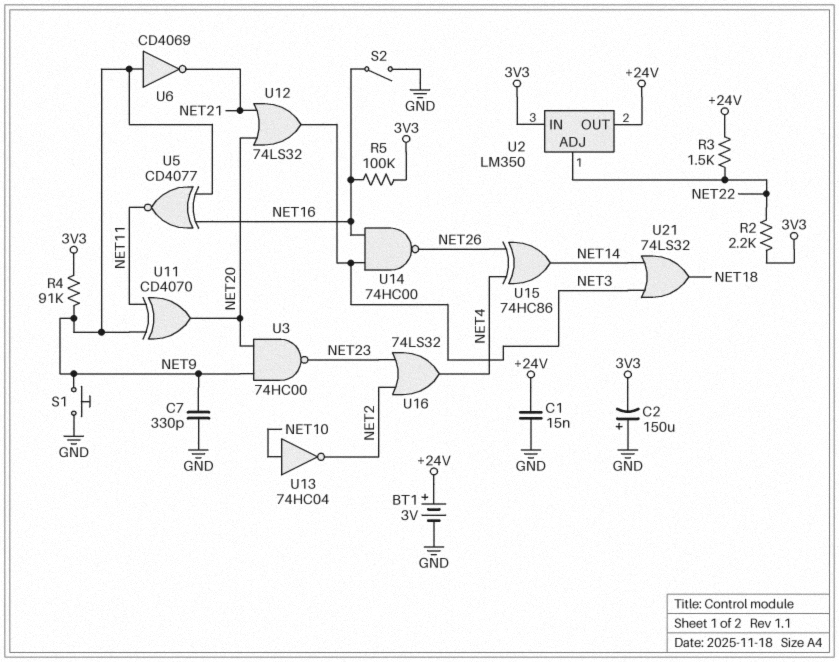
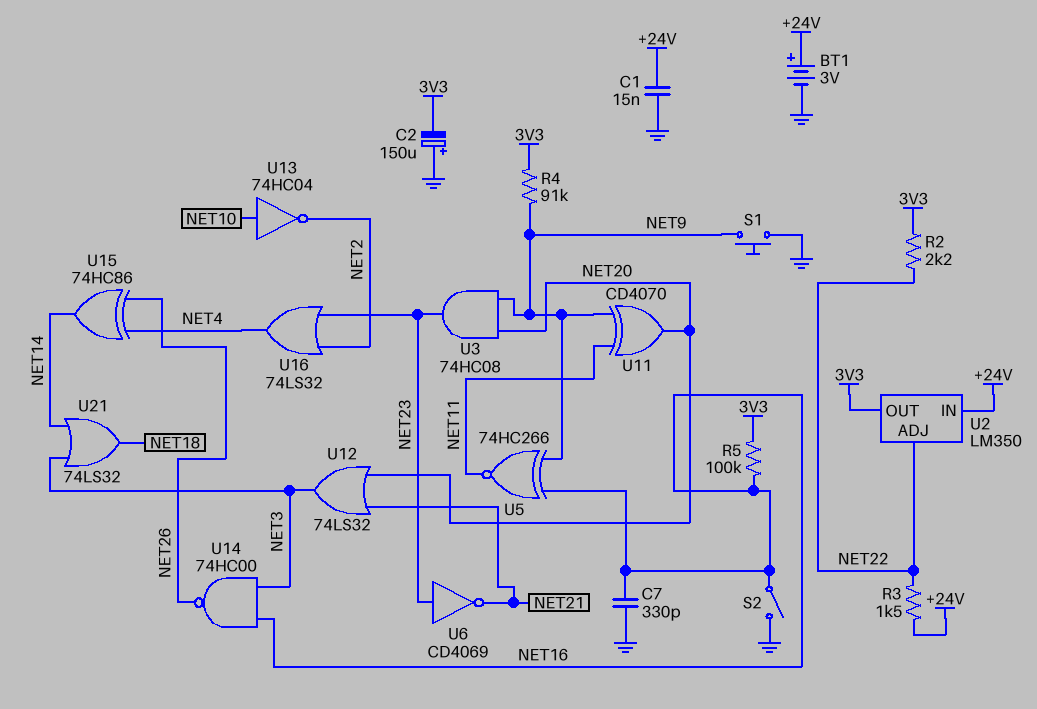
C7: 330pF (GND, NET9) -> 330pF (GND, NET16)
U2 pin IN: 3V3 -> +24V
U2 pin OUT: +24V -> 3V3
U3: NAND 74HC00 (in NET9, in NET20, out NET23) -> AND 74HC08 (in NET9, in NET20, out NET23)
U5: XNOR CD4077 (in NET9, in NET16, out NET11) -> XNOR 74HC266 (in NET9, in NET16, out NET11)
U6: NOT CD4069 (in NET9, out NET21) -> NOT CD4069 (in NET23, out NET21)

